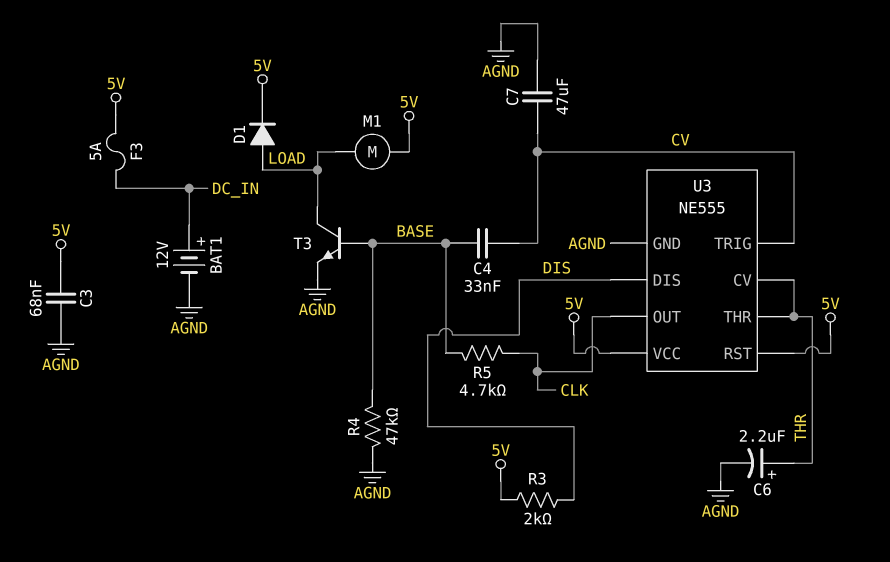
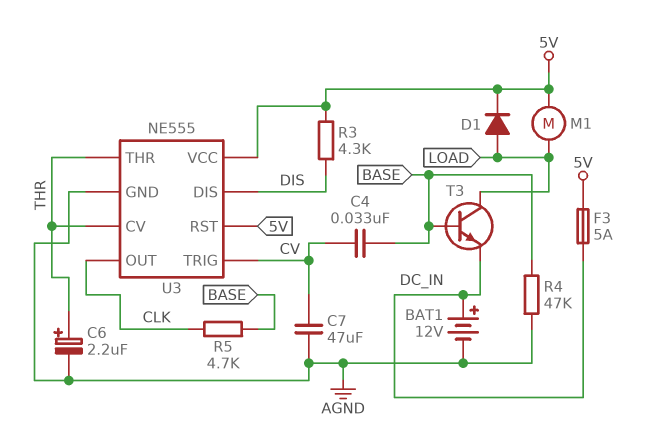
C3: 68nF (5V, AGND) -> none
R3: 2k (5V, DIS) -> 4.3k (5V, DIS)
T3: NPN (B BASE, C LOAD, E AGND) -> NPN (B BASE, C LOAD, E DC_IN)

